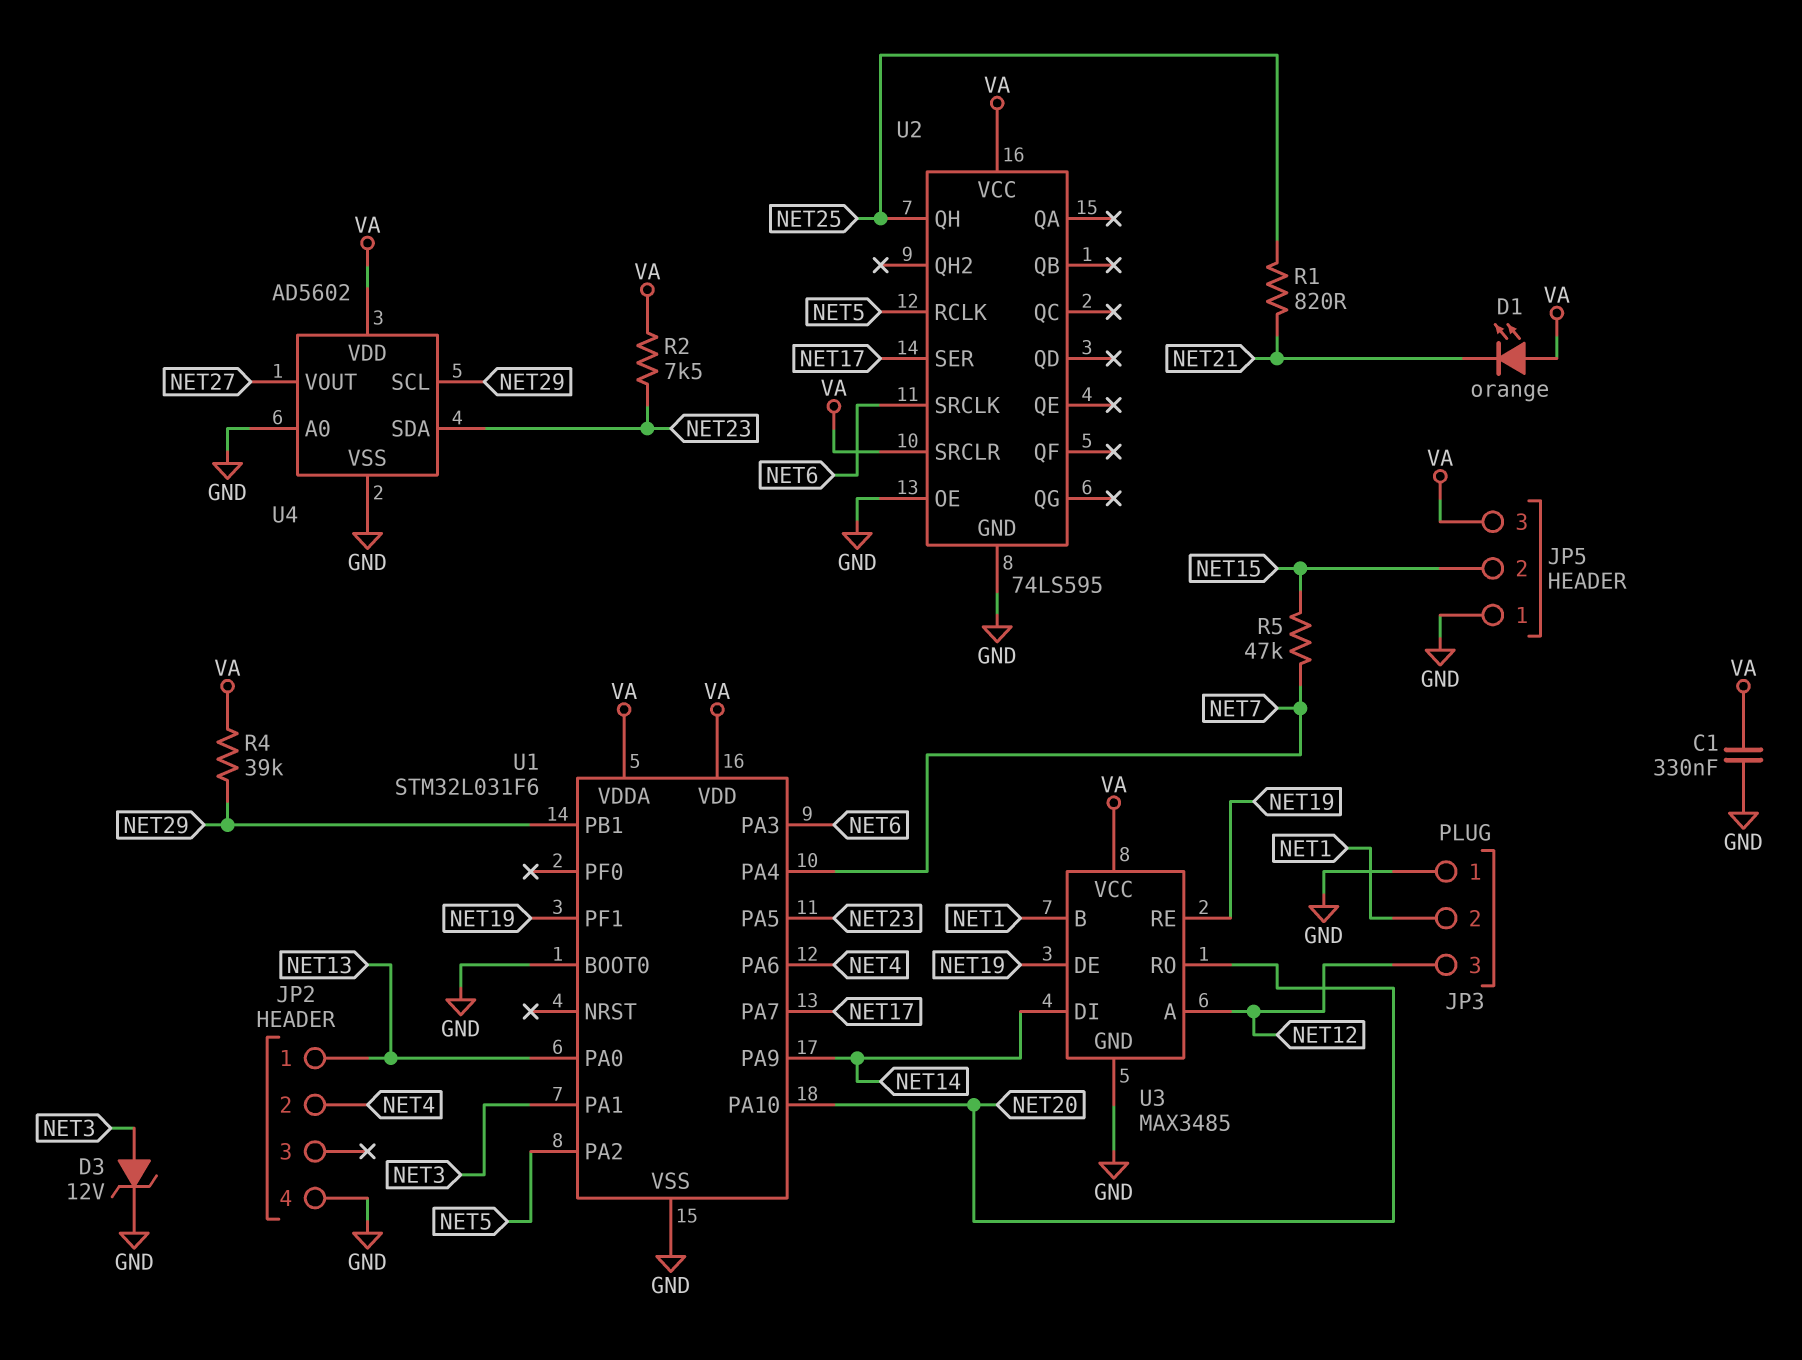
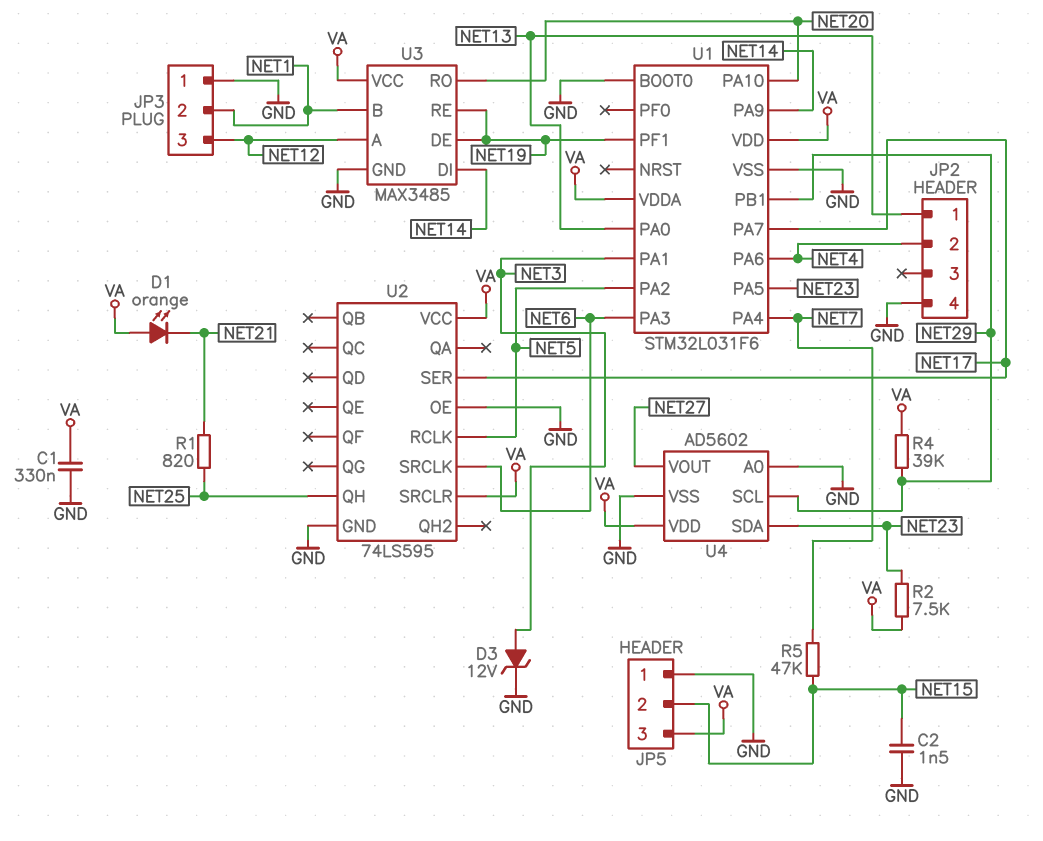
C2: none -> 1.5nF (GND, NET15)

